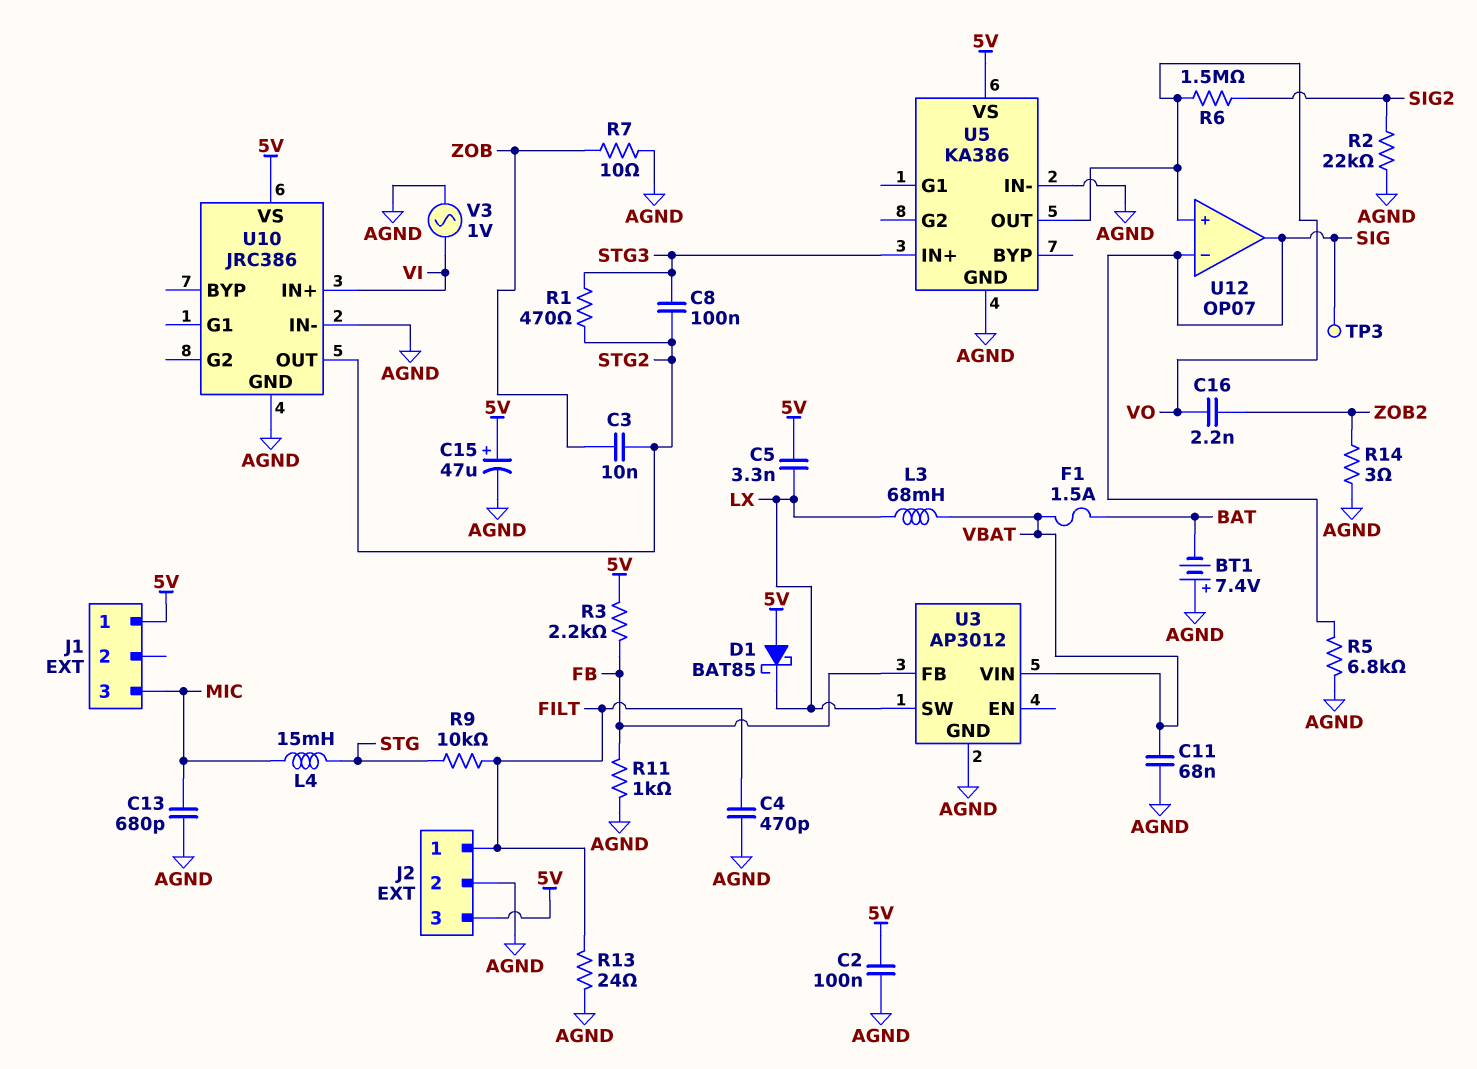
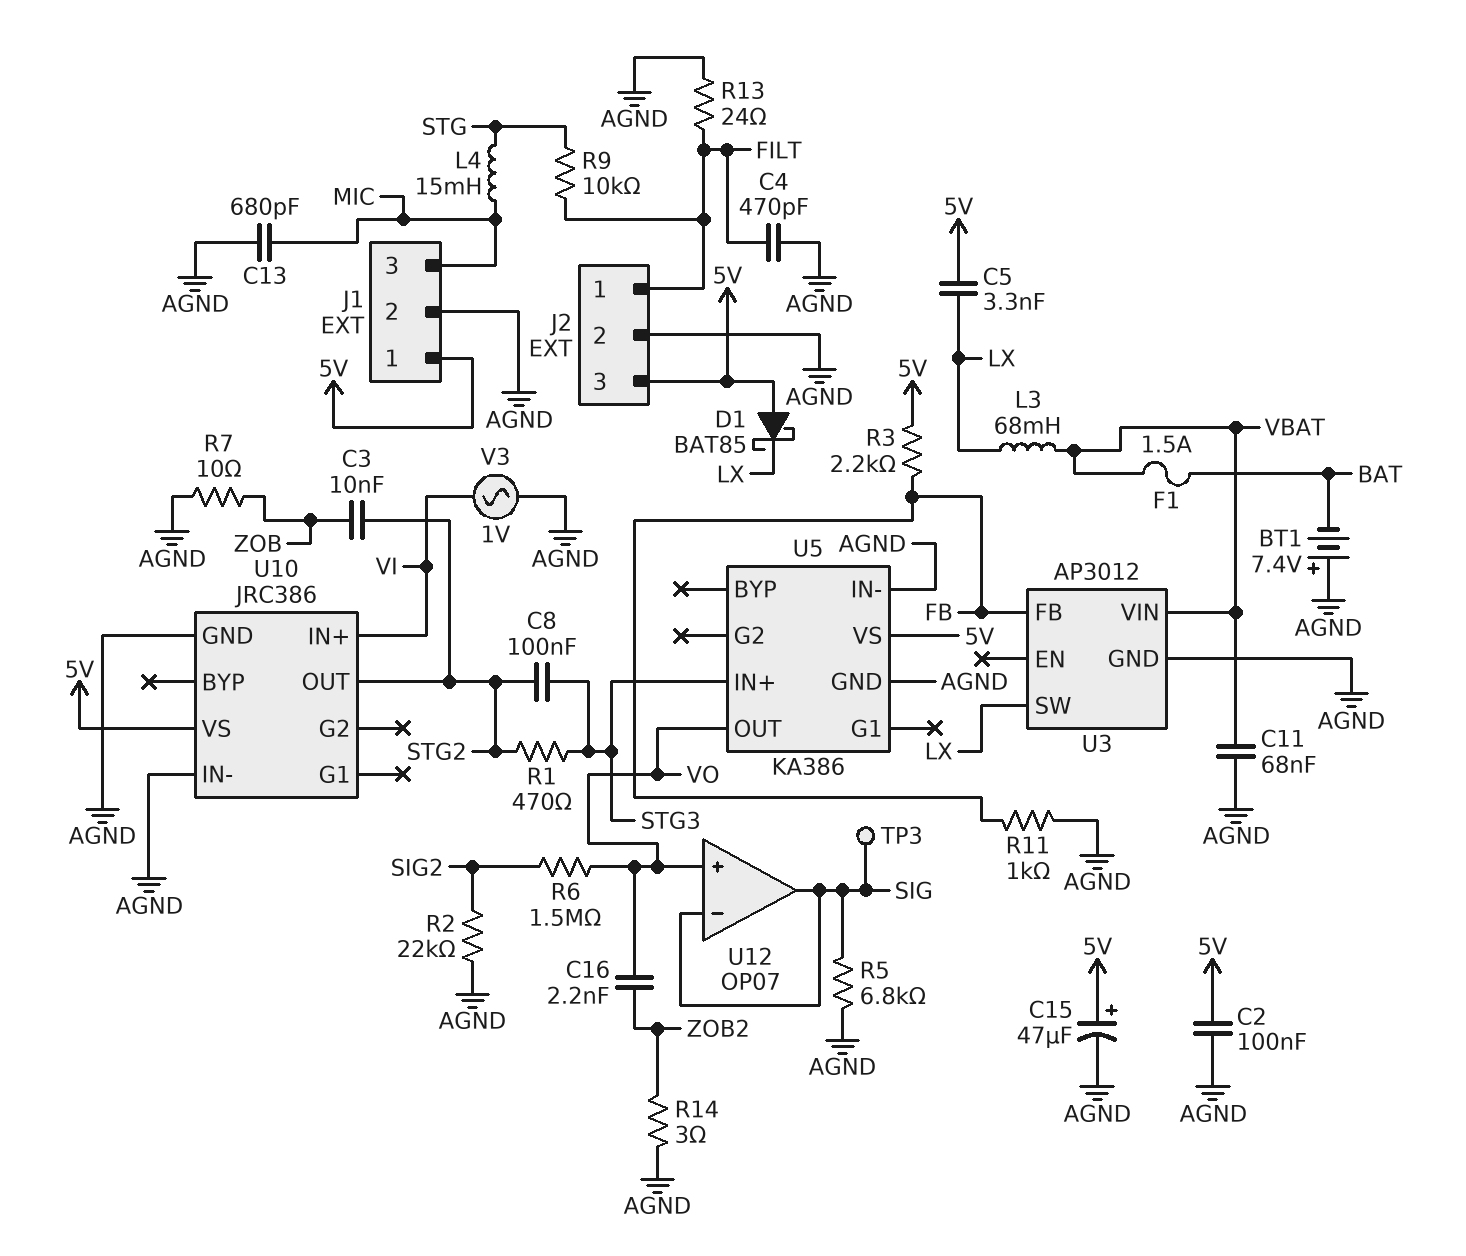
J1 pin 2: none -> AGND

